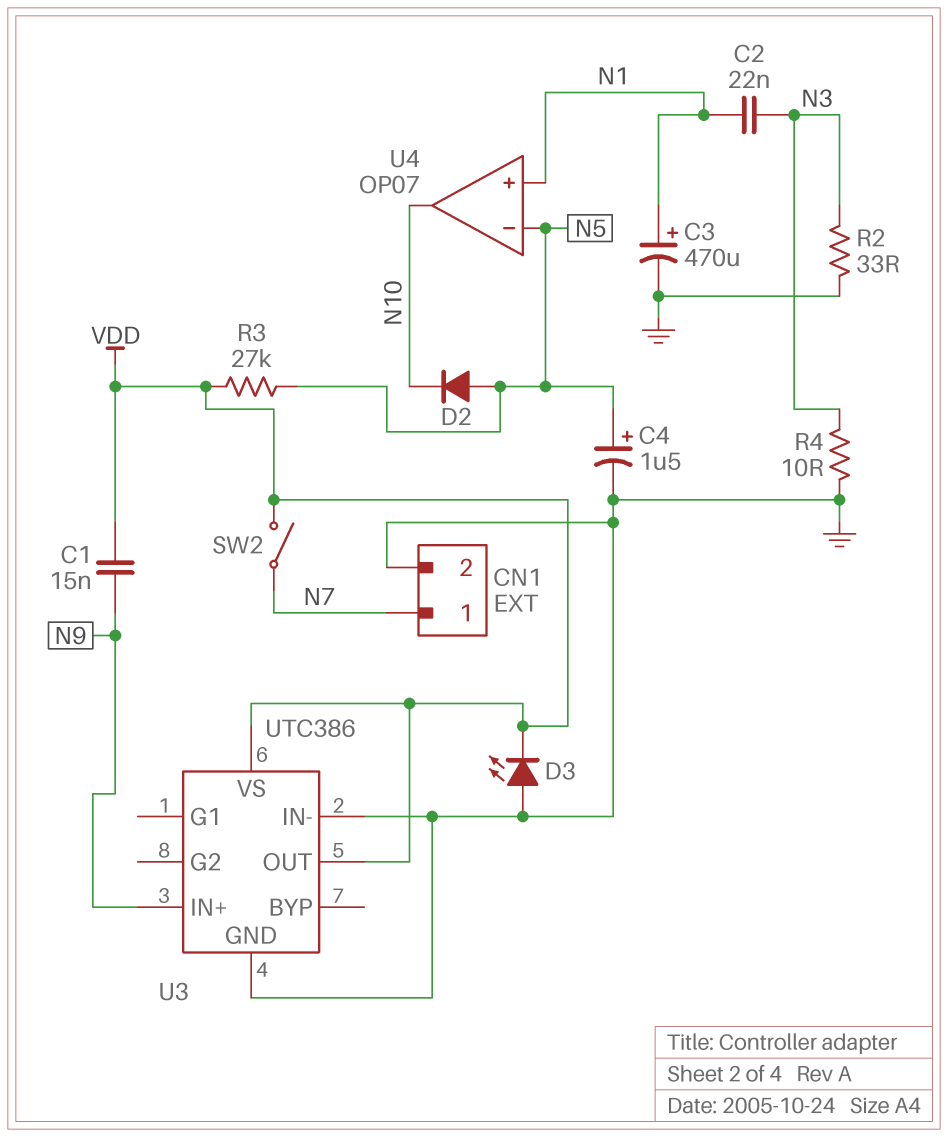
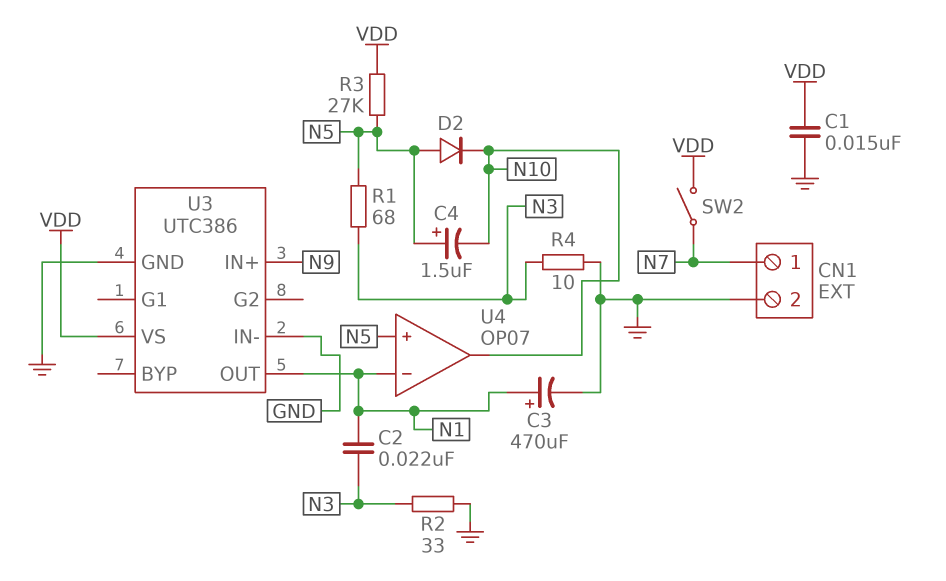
C1: 15nF (N9, VDD) -> 15nF (GND, VDD)
C4: 1.5uF (plus N5, minus GND) -> 1.5uF (plus N5, minus N10)
D3: LED (A GND, K VDD) -> none
R1: none -> 68 (N3, N5)
U3 pin OUT: VDD -> N1
U4 pin in+: N1 -> N5
U4 pin in-: N5 -> N1

